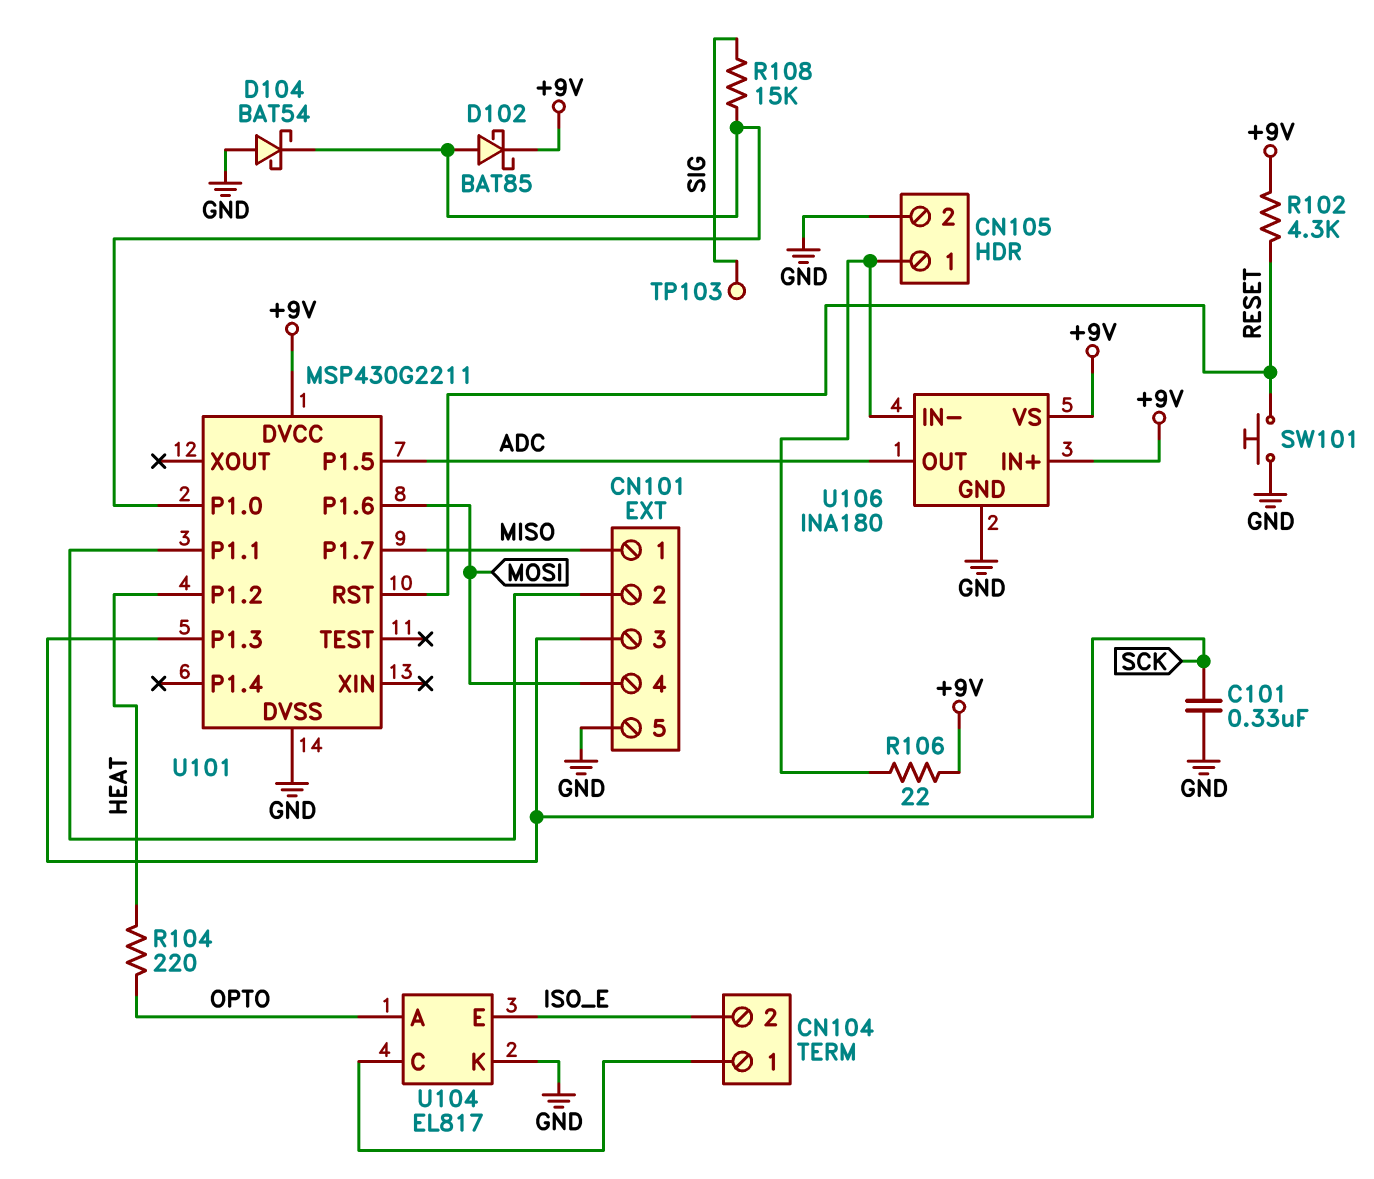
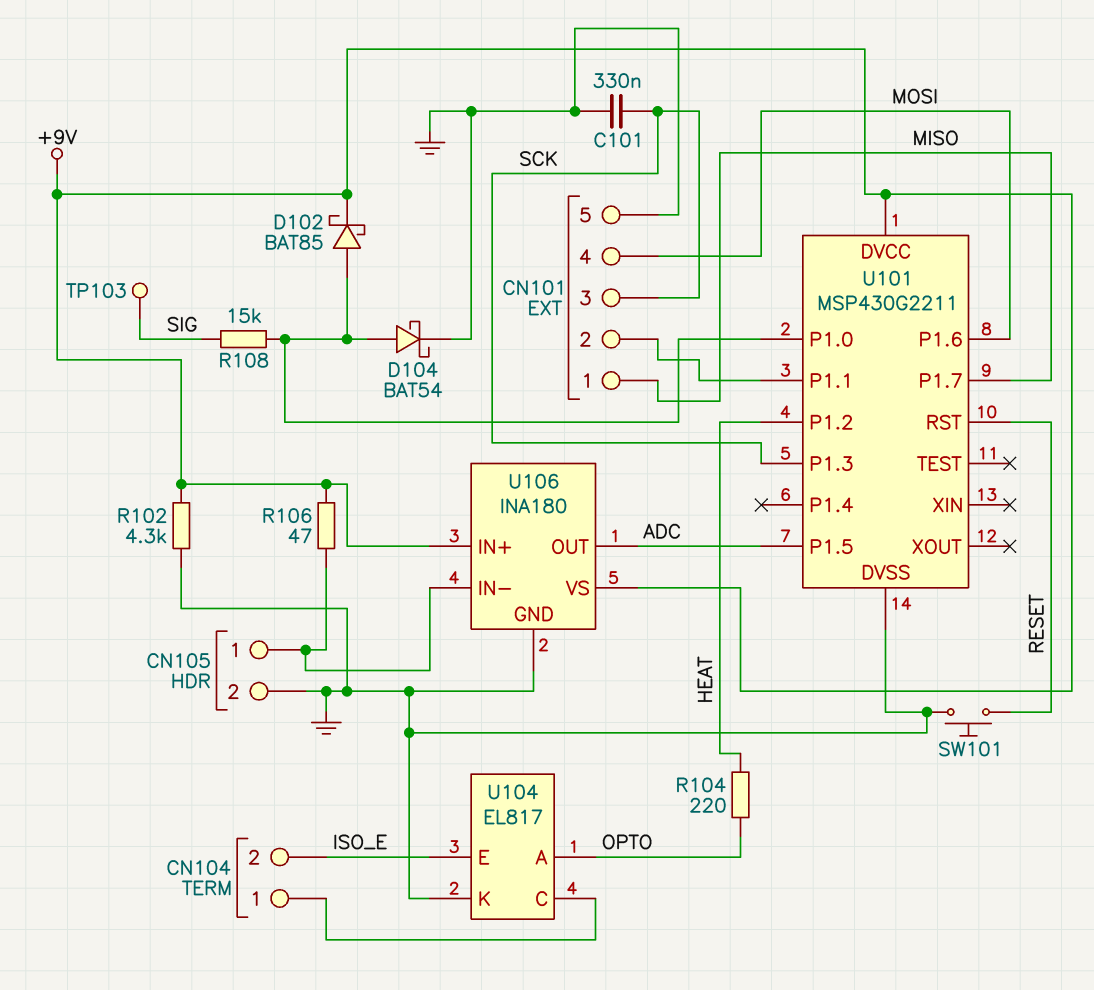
D104: schottky BAT54 (A GND, K U101/P1.0) -> schottky BAT54 (A U101/P1.0, K GND)
R102: 4.3k (+9V, RESET) -> 4.3k (+9V, GND)
R106: 22 (+9V, CN105/1) -> 47 (+9V, CN105/1)

